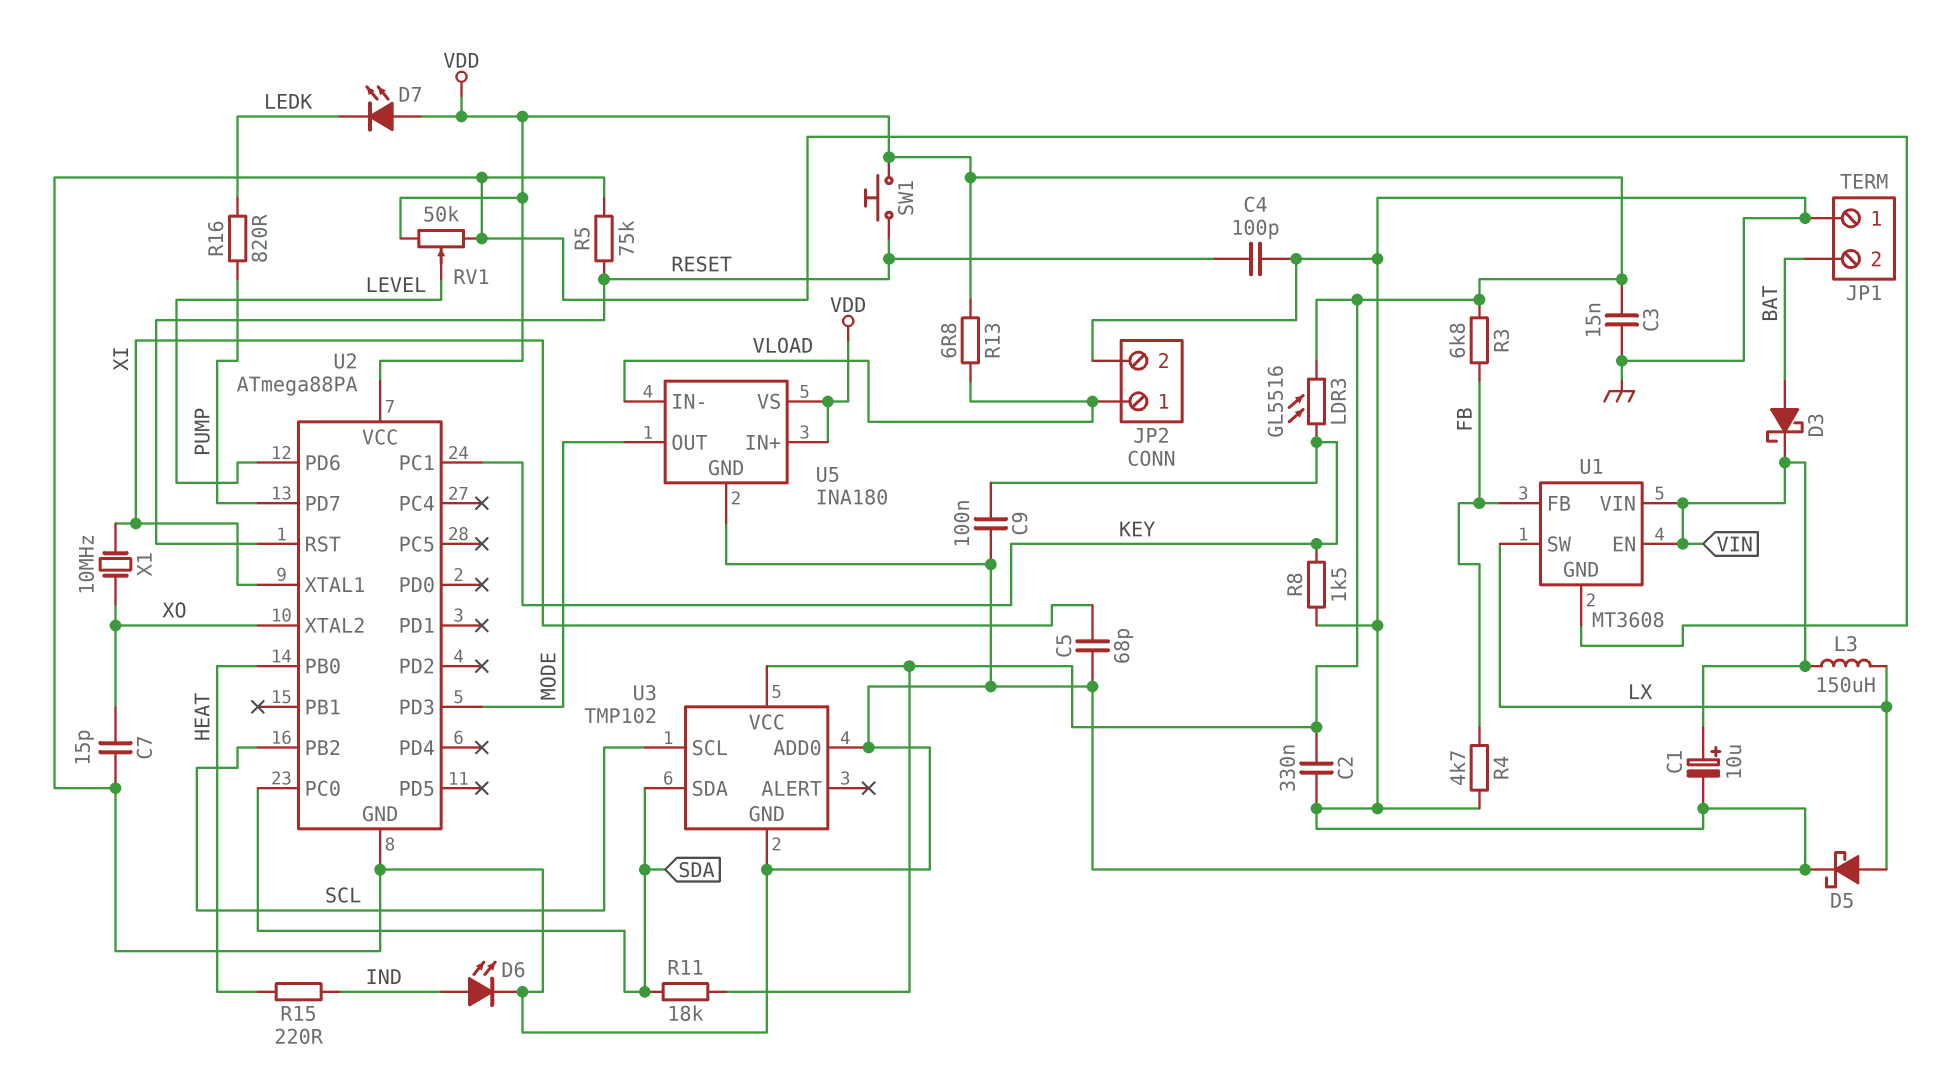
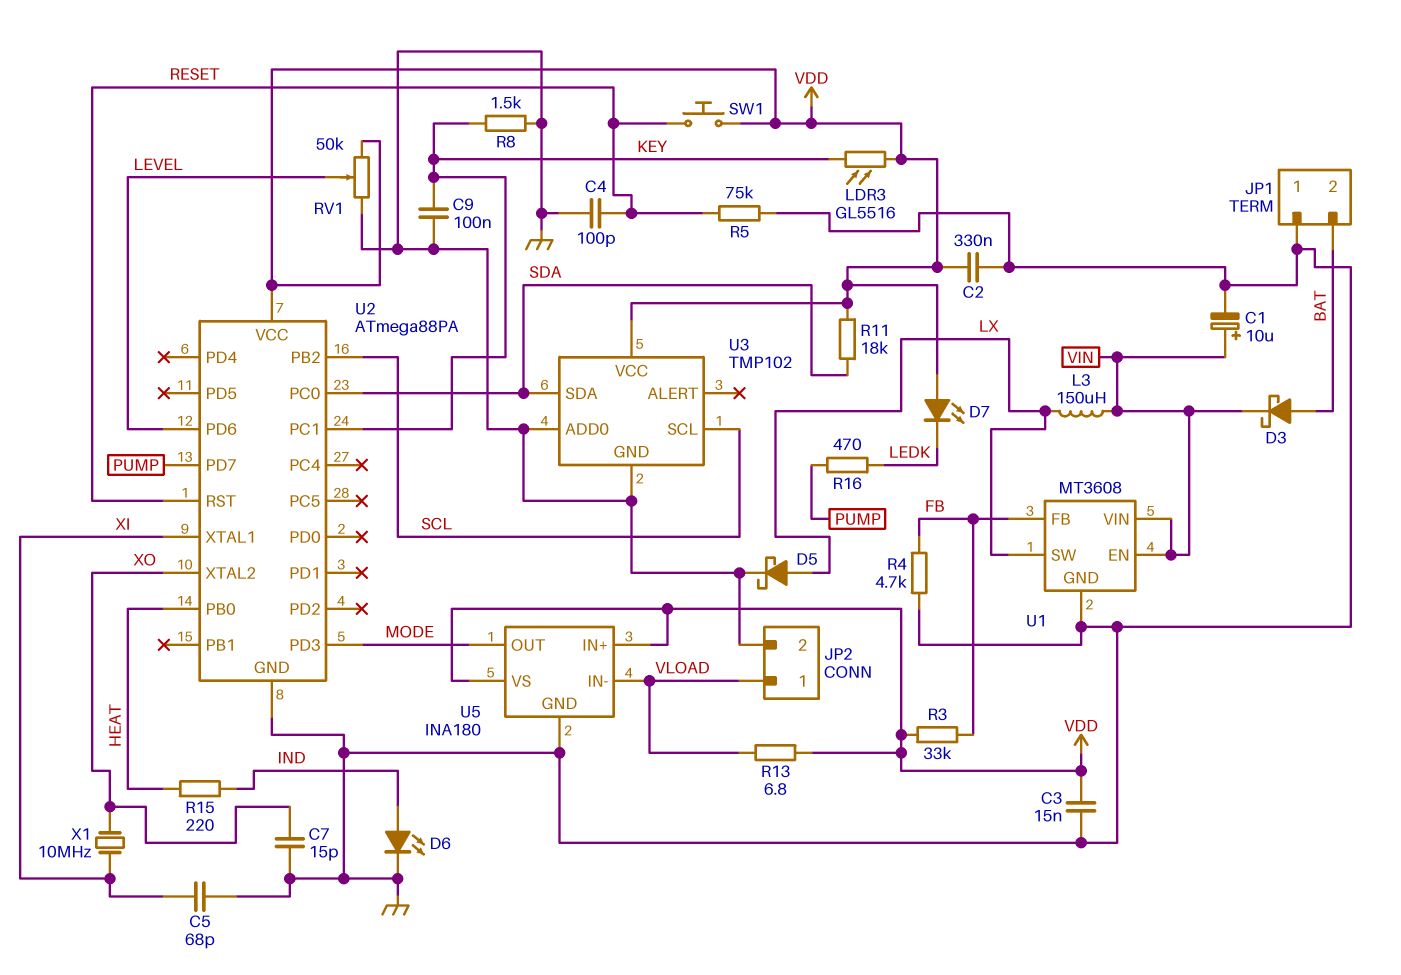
R3: 6.8k (FB, VDD) -> 33k (FB, VDD)
R16: 820 (LEDK, PUMP) -> 470 (LEDK, PUMP)

